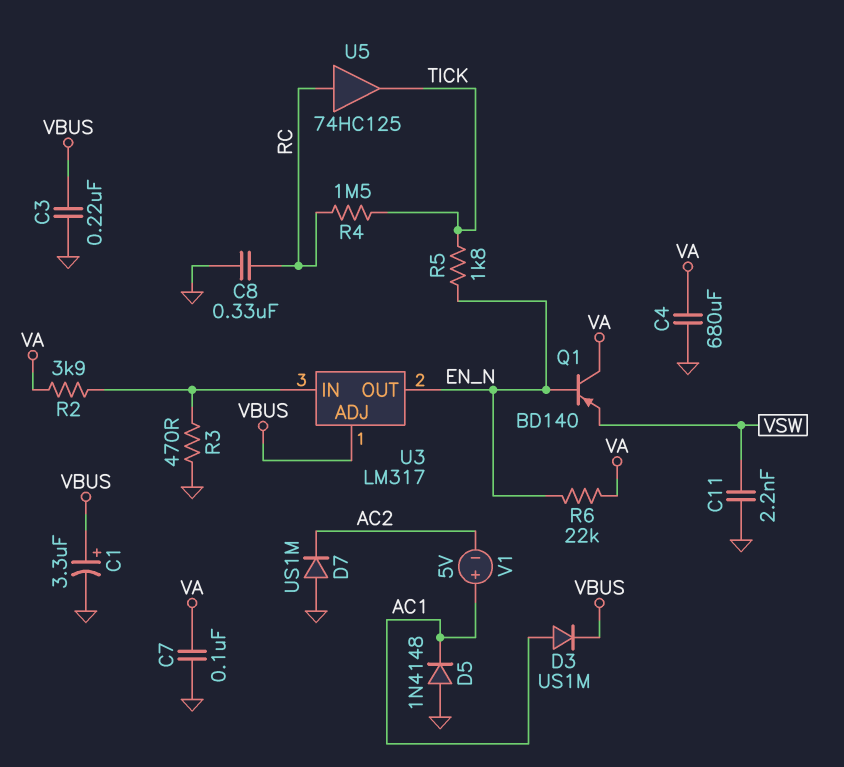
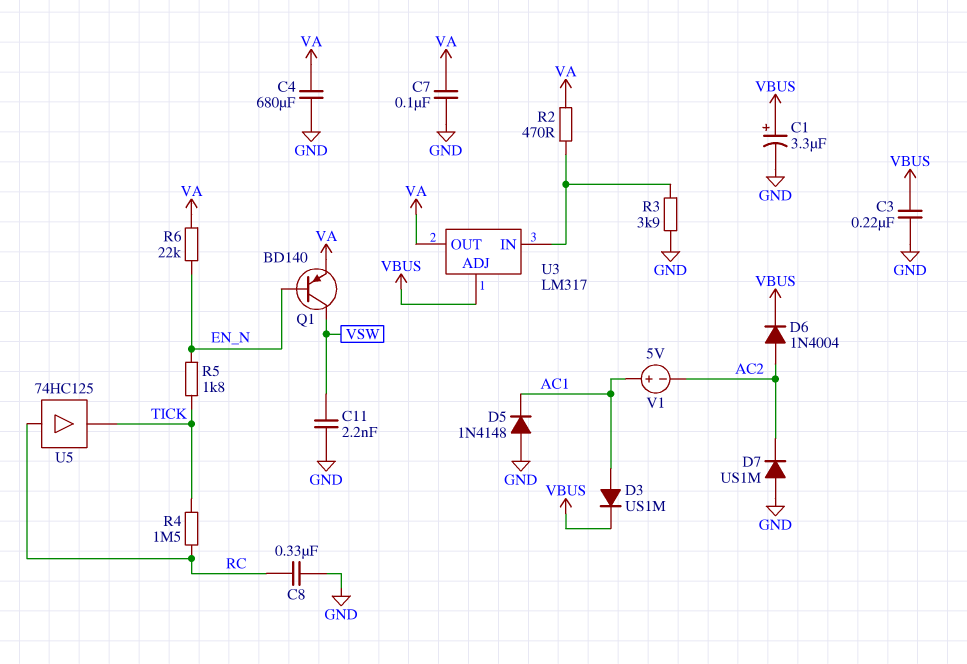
D6: none -> diode 1N4004 (A AC2, K VBUS)
Q1: PNP BD140 (B EN_N, C VA, E VSW) -> PNP BD140 (B EN_N, C VSW, E VA)
R2: 3.9k (U3/IN, VA) -> 470 (U3/IN, VA)
R3: 470 (GND, U3/IN) -> 3.9k (GND, U3/IN)
U3 pin OUT: EN_N -> VA

